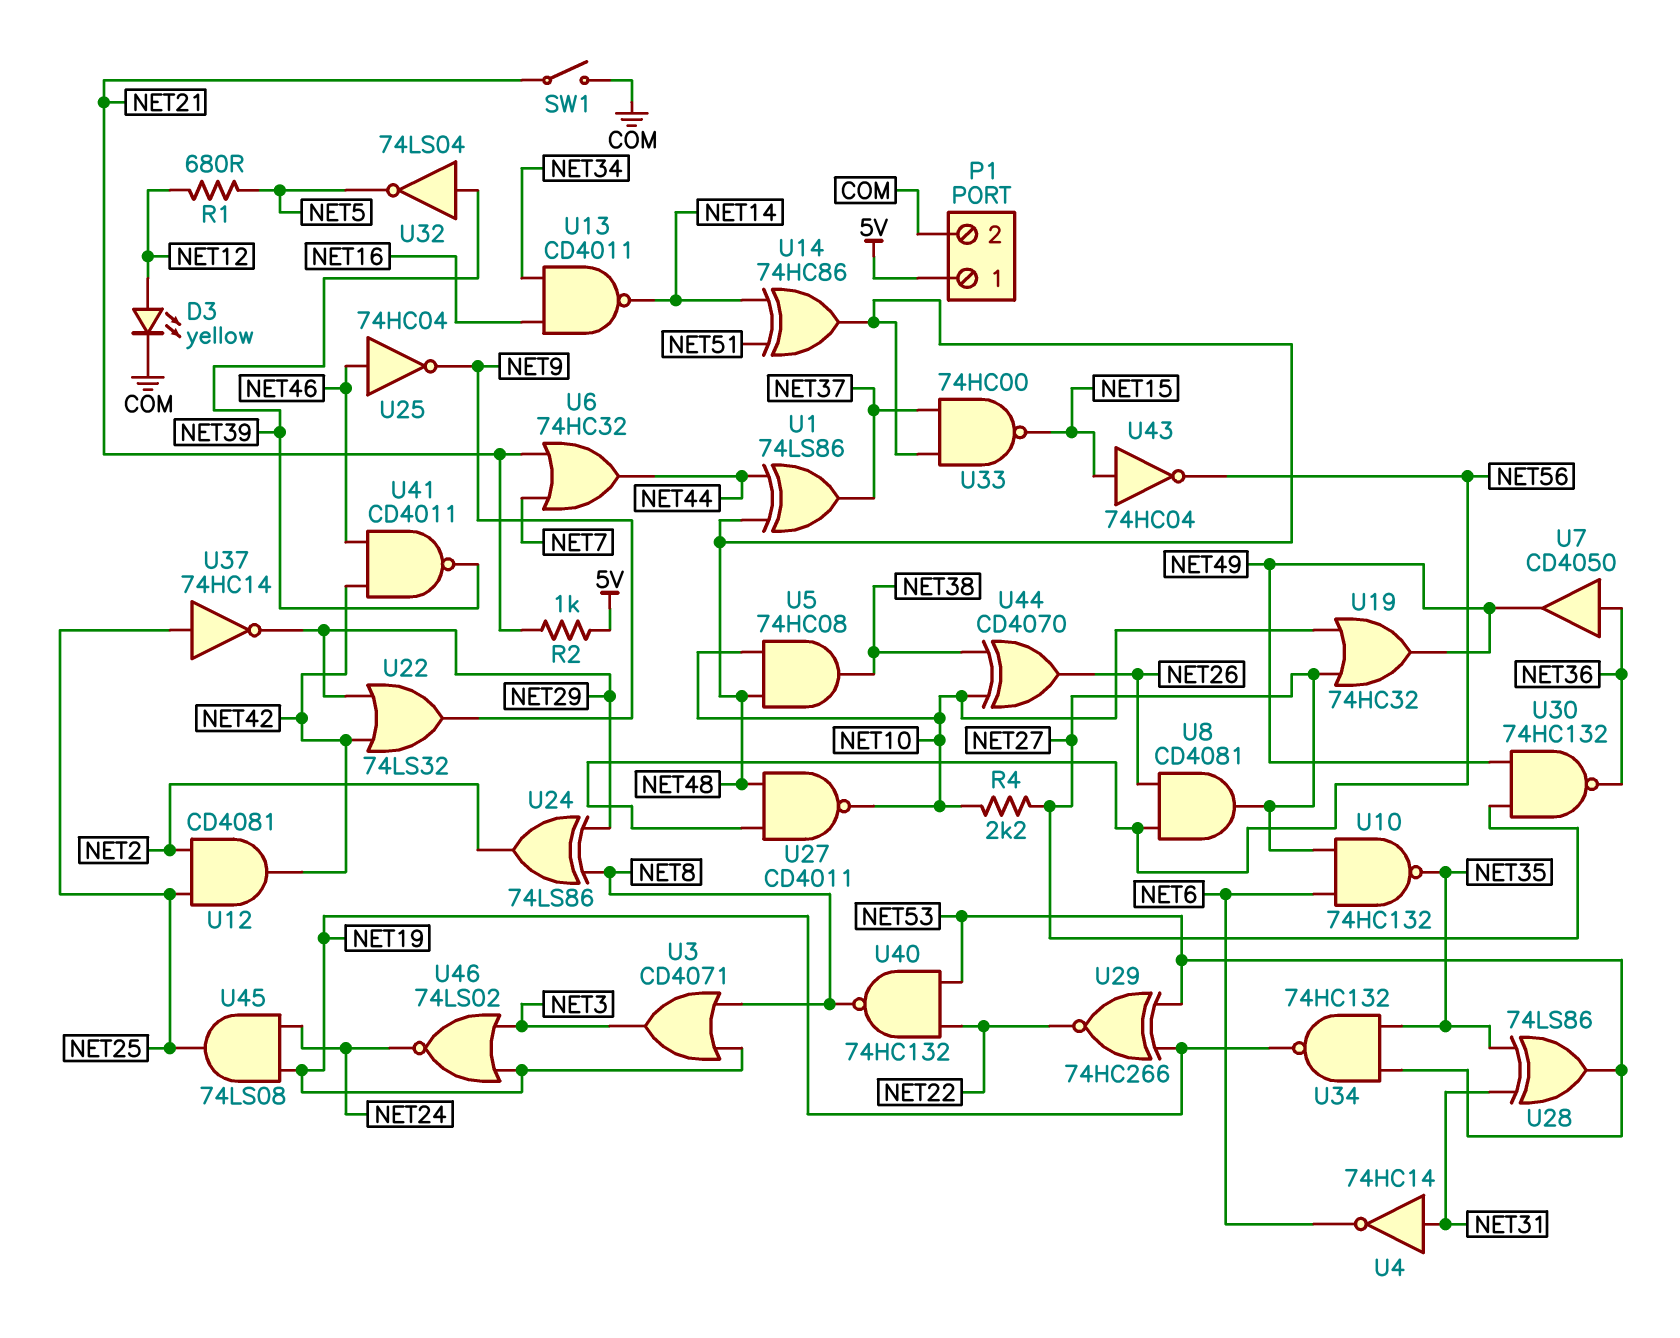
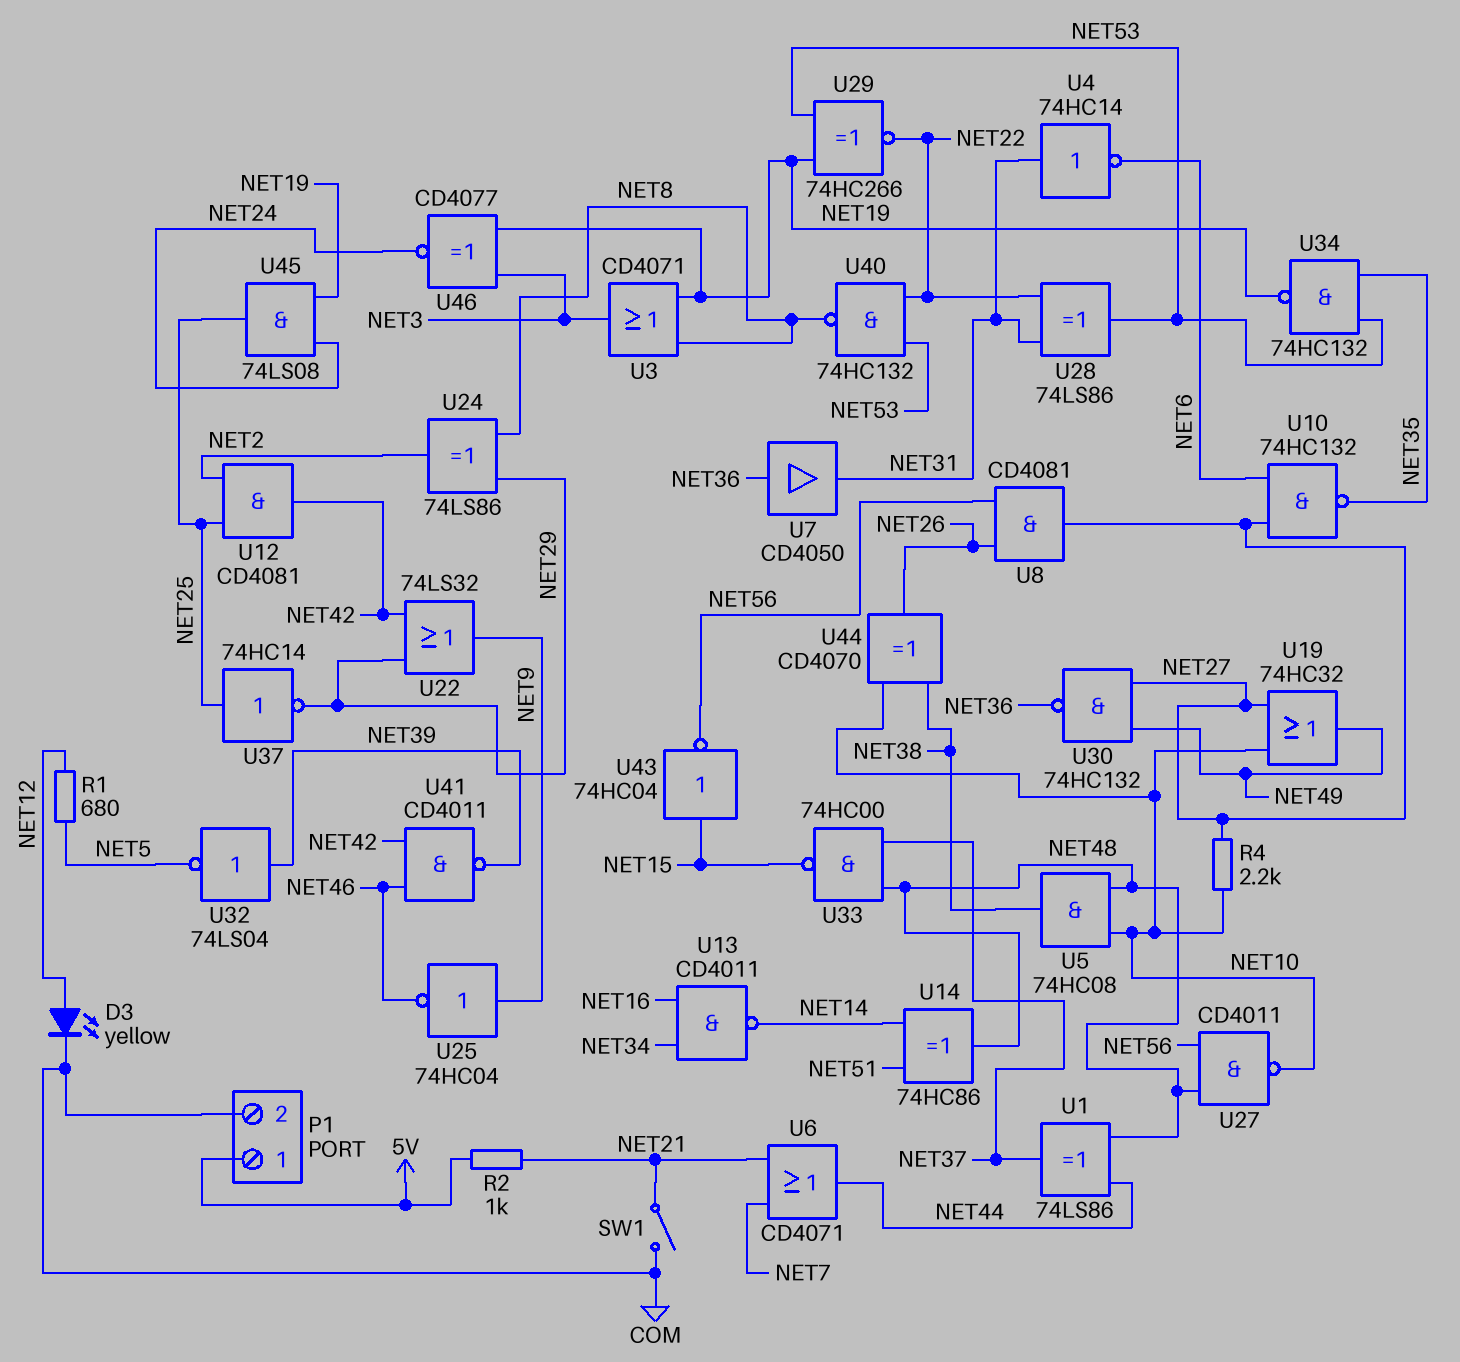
U6: OR 74HC32 (in NET7, in NET21, out NET44) -> OR CD4071 (in NET7, in NET21, out NET44)
U7: buffer CD4050 (in NET36, out NET49) -> buffer CD4050 (in NET36, out NET31)
U25: NOT 74HC04 (in NET46, out NET9) -> NOT 74HC04 (in NET9, out NET46)
U28: XOR 74LS86 (in NET31, in NET35, out NET53) -> XOR 74LS86 (in NET22, in NET31, out NET53)
U46: NOR 74LS02 (in NET3, in NET19, out NET24) -> XNOR CD4077 (in NET3, in NET19, out NET24)

